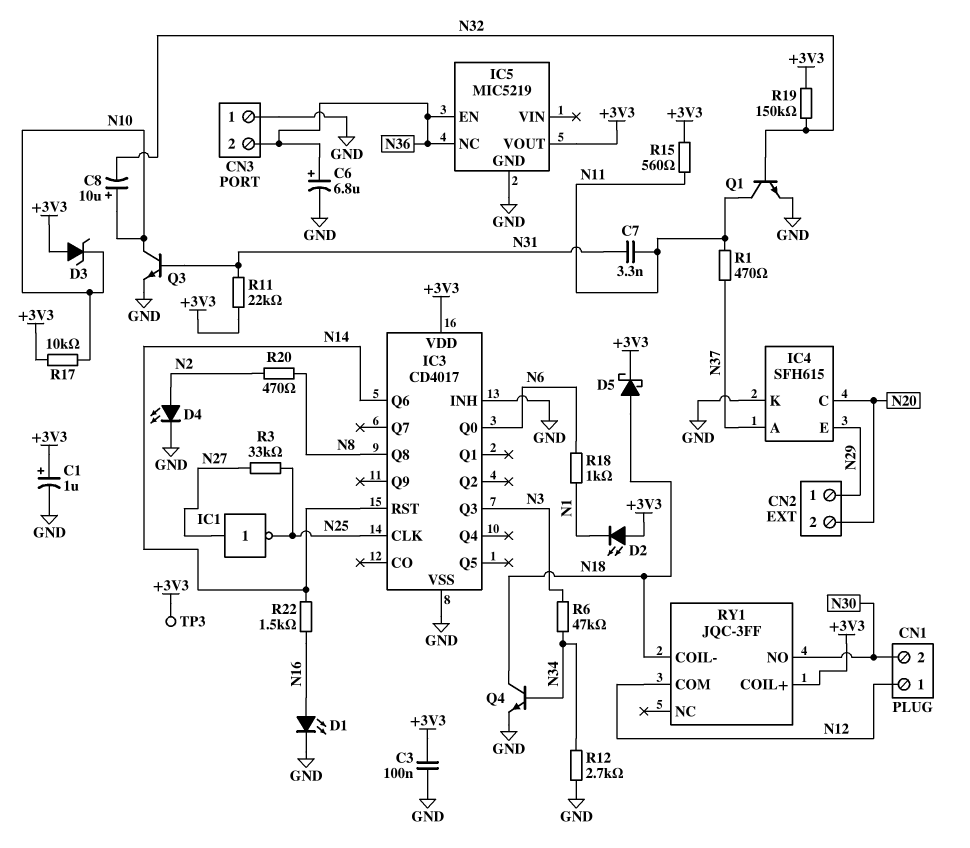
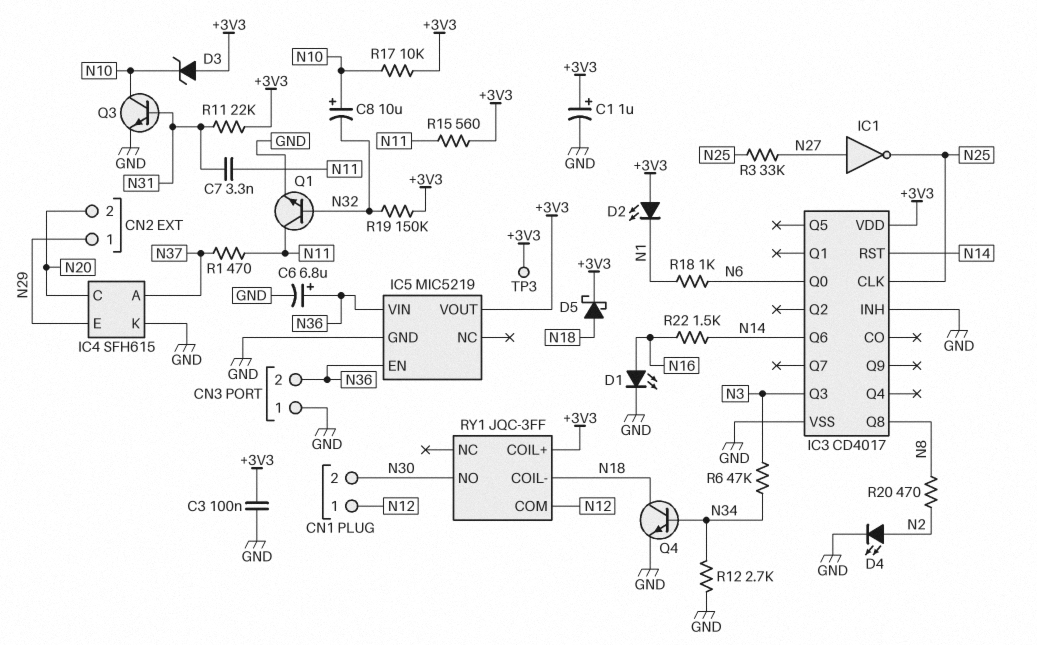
IC5 pin NC: N36 -> none
IC5 pin VIN: none -> N36

